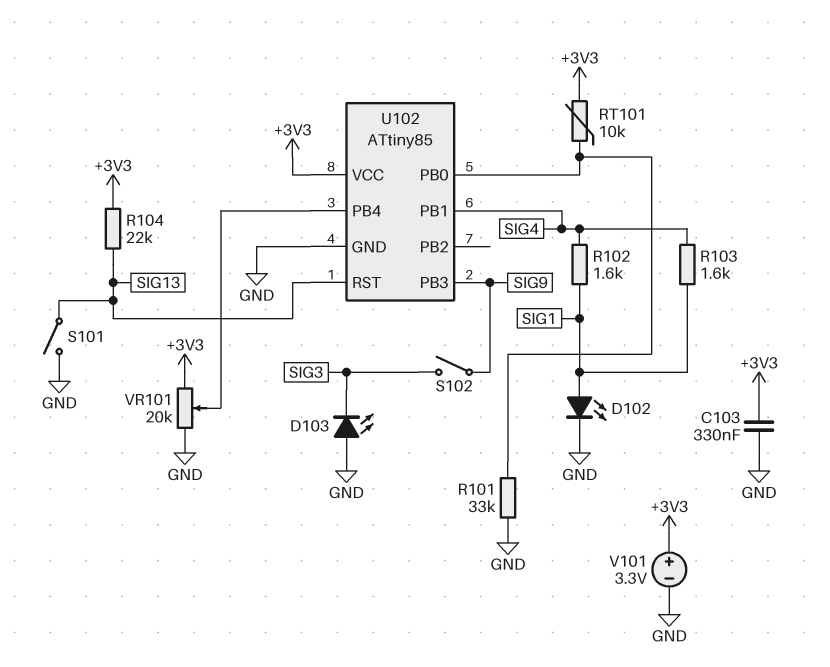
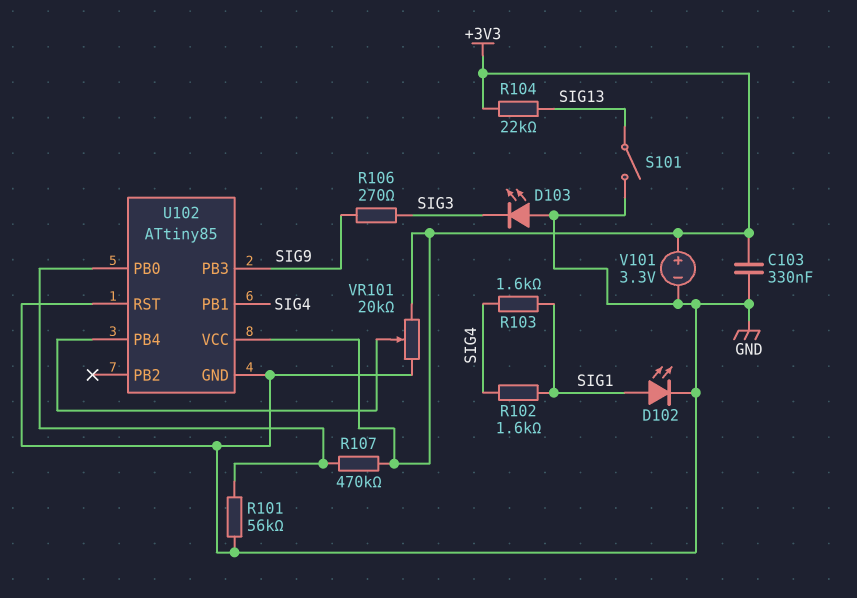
R101: 33k (GND, U102/PB0) -> 56k (GND, U102/PB0)
R106: none -> 270 (SIG3, SIG9)
R107: none -> 470k (+3V3, U102/PB0)
RT101: 10k (+3V3, U102/PB0) -> none
S102: switch (SIG3, SIG9) -> none
U102 pin RST: SIG13 -> GND

